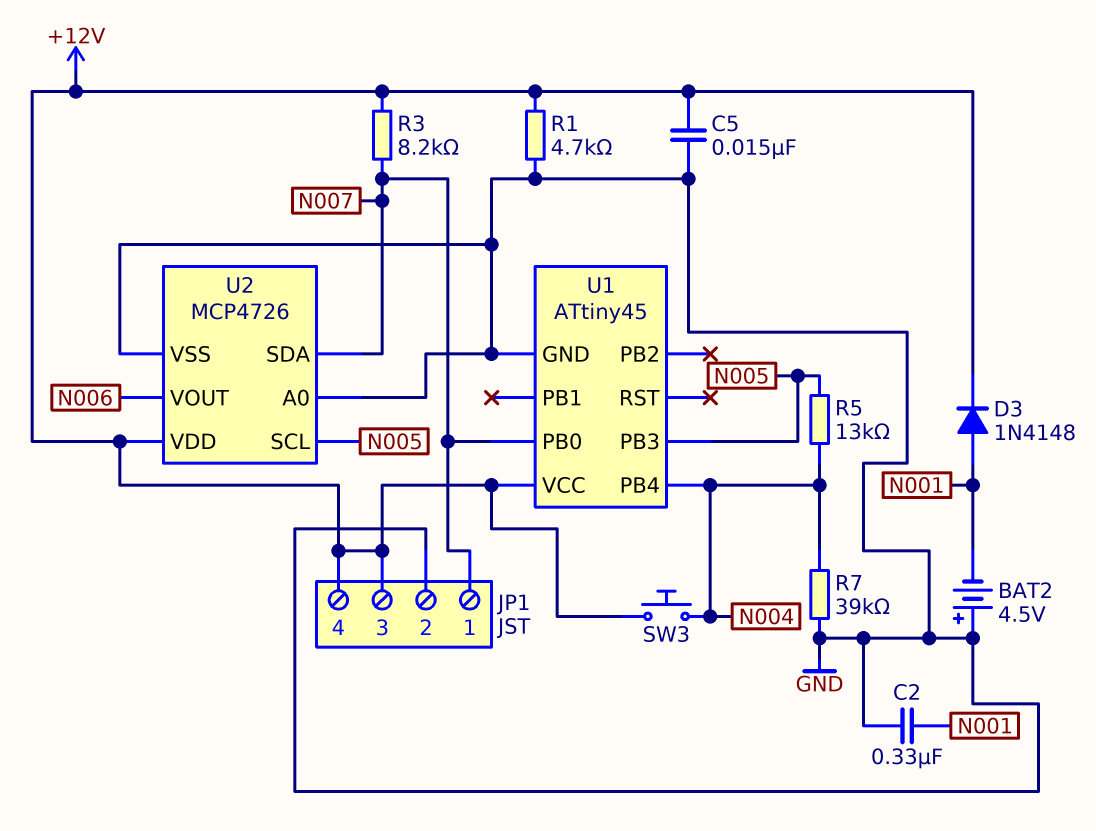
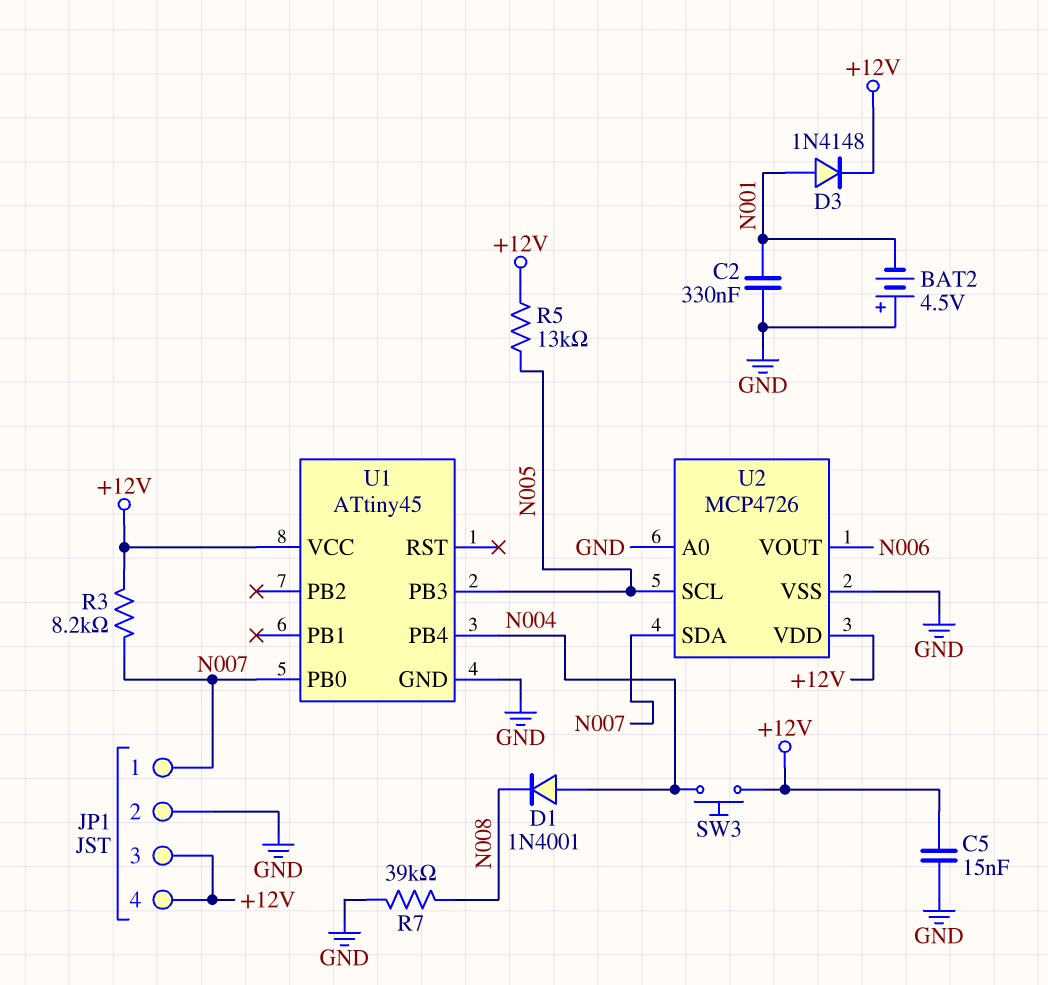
D1: none -> diode 1N4001 (A N004, K N008)
R1: 4.7k (+12V, GND) -> none
R5: 13k (N004, N005) -> 13k (+12V, N005)
R7: 39k (GND, N004) -> 39k (GND, N008)

